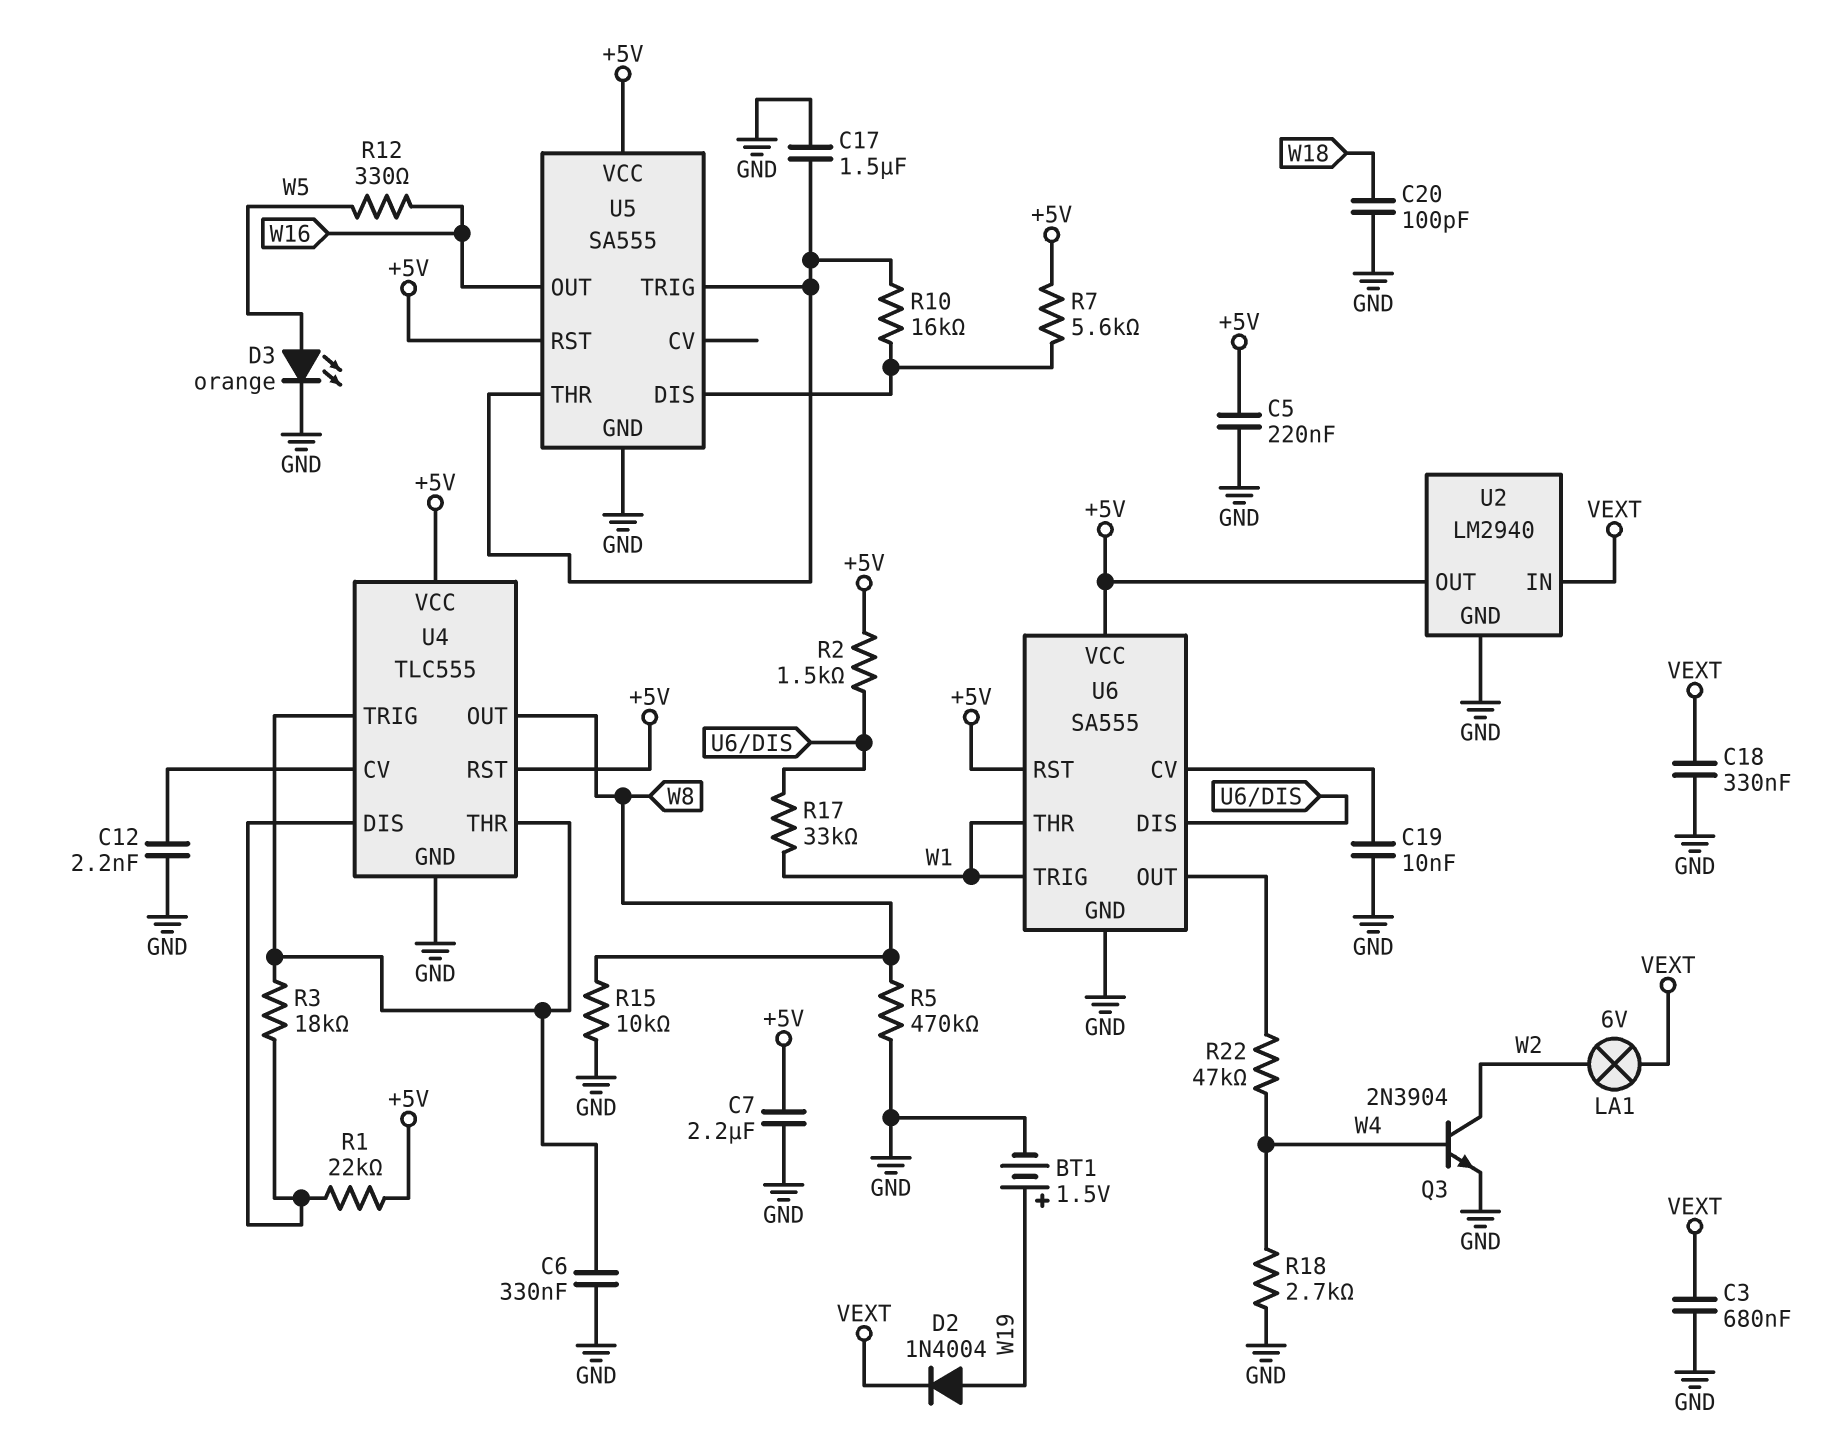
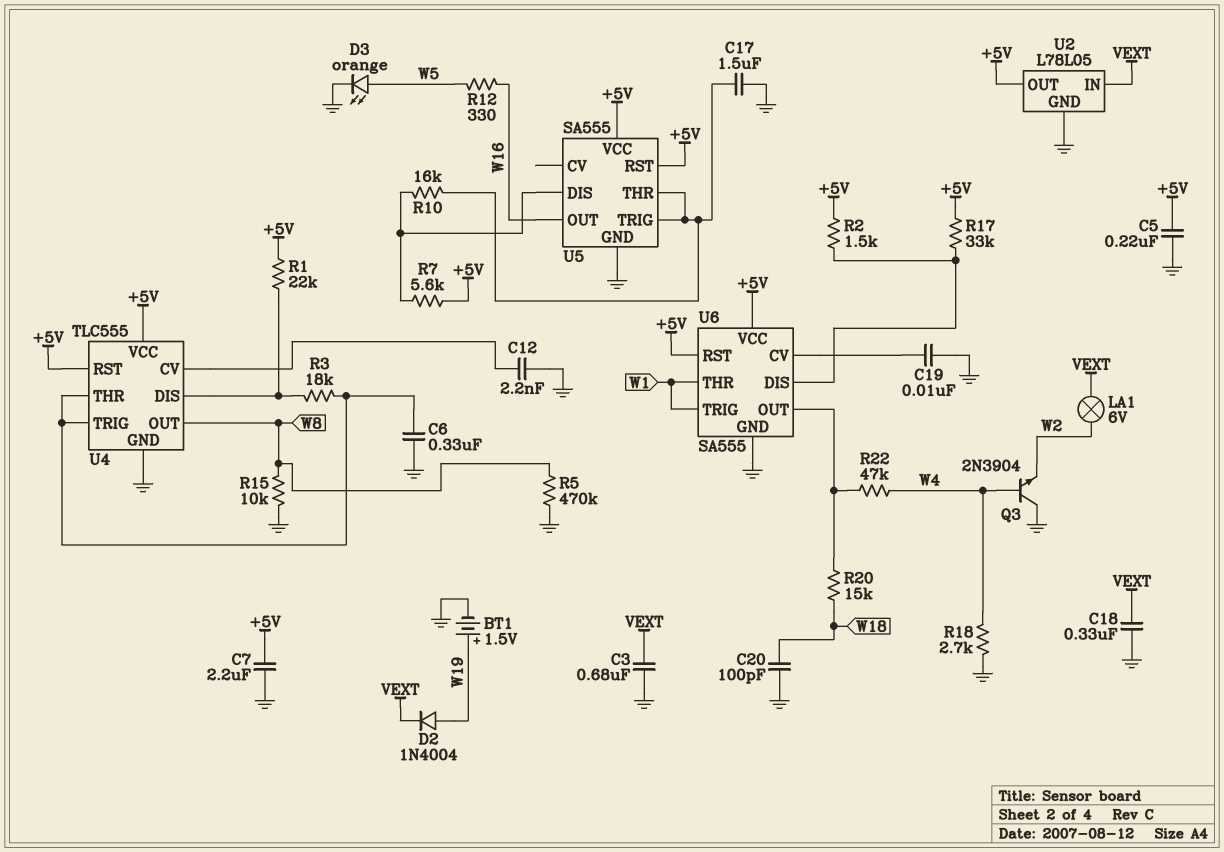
Q3: NPN 2N3904 (B W4, C W2, E GND) -> NPN 2N3904 (B W4, C GND, E W2)
R17: 33k (U6/DIS, W1) -> 33k (+5V, U6/DIS)
R20: none -> 15k (U6/OUT, W18)
U2: LM2940 -> L78L05

